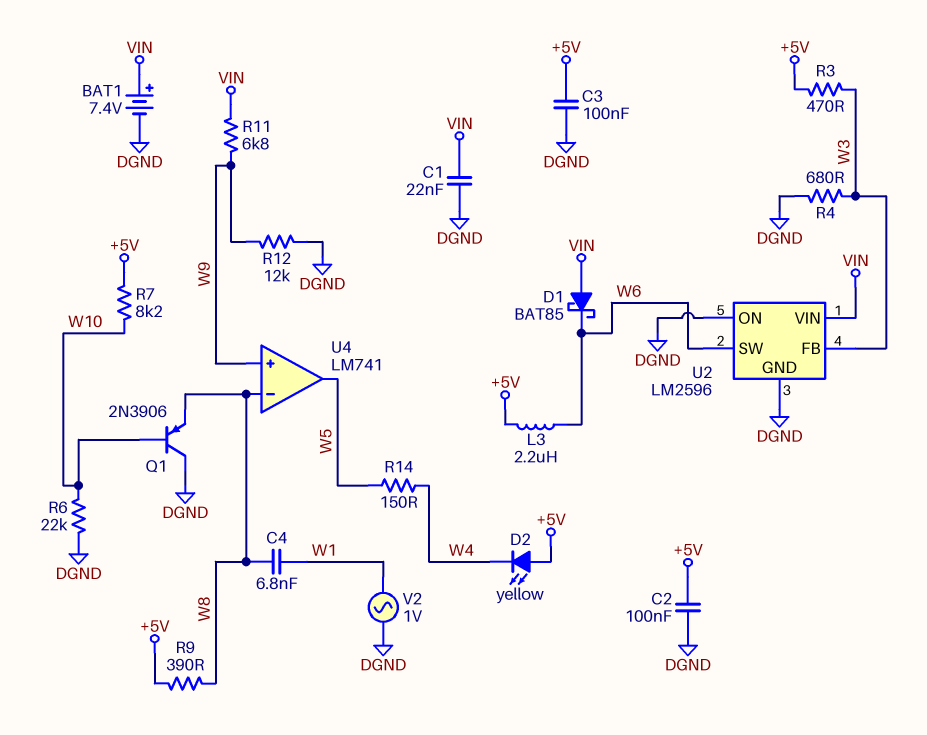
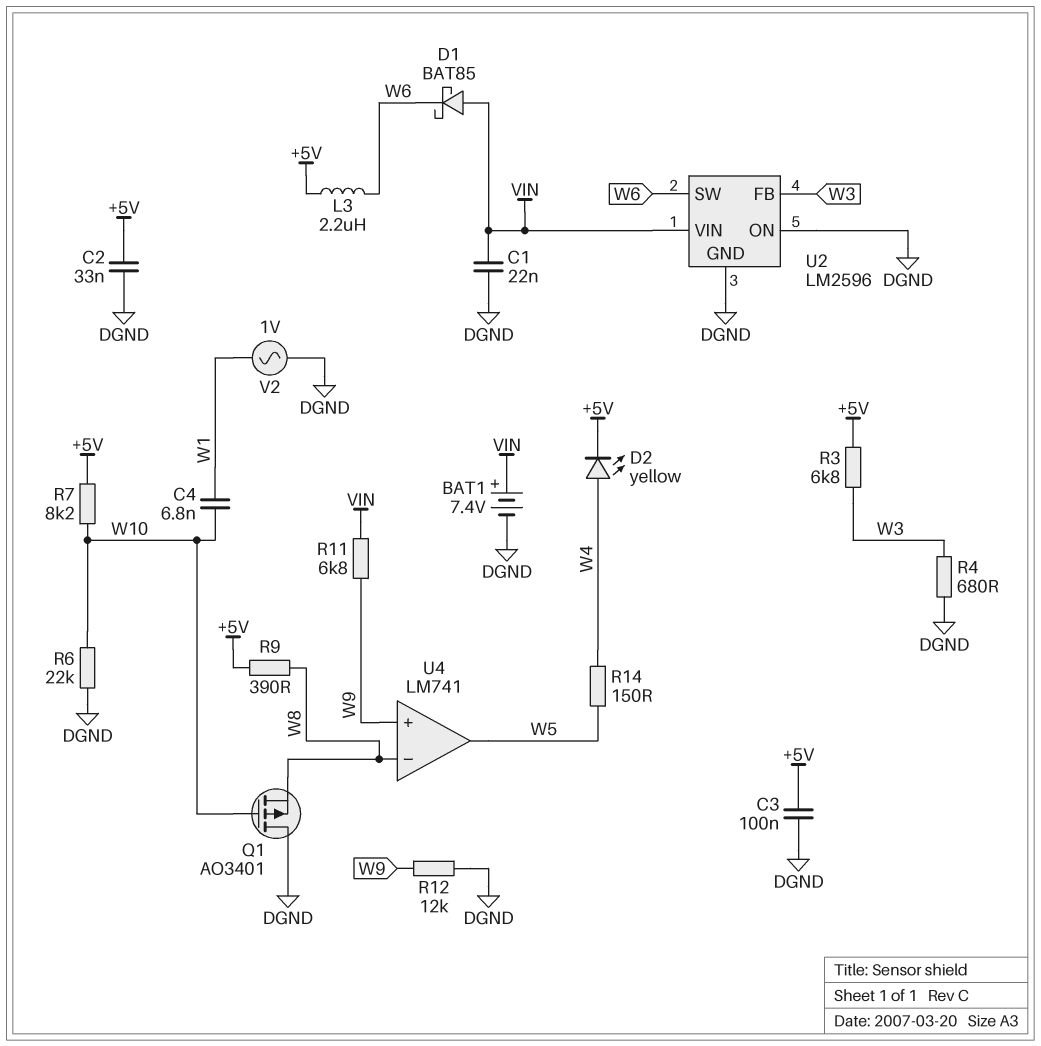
C2: 100nF (+5V, DGND) -> 33nF (+5V, DGND)
C4: 6.8nF (W1, W8) -> 6.8nF (W1, W10)
D2: LED yellow (A +5V, K W4) -> LED yellow (A W4, K +5V)
Q1: PNP 2N3906 (B W10, C DGND, E W8) -> PMOS AO3401 (G W10, D DGND, S W8)
R3: 470 (+5V, W3) -> 6.8k (+5V, W3)

